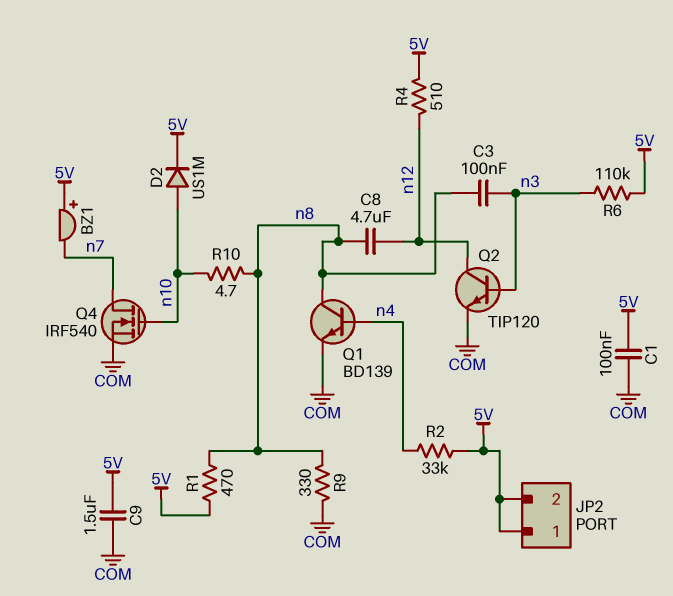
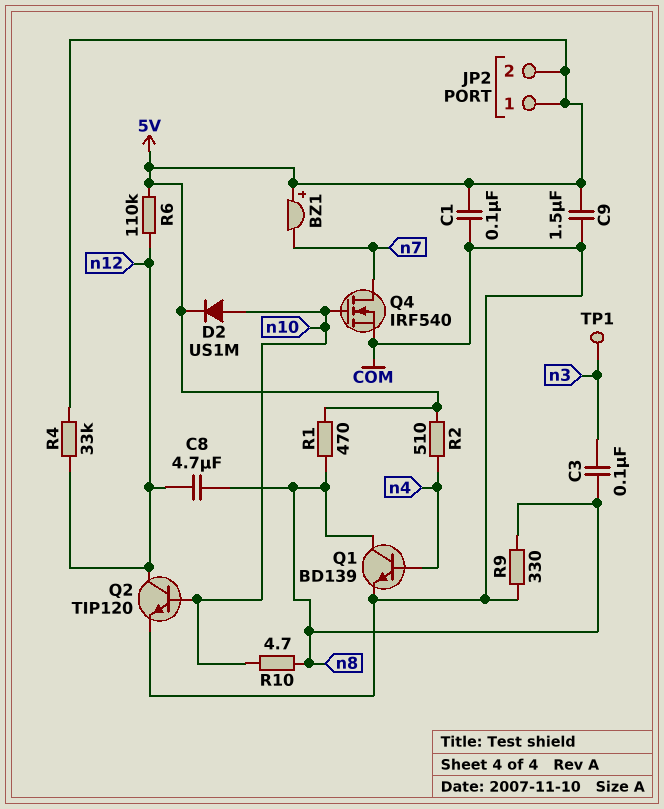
Q2: NPN TIP120 (B n3, C n12, E COM) -> NPN TIP120 (B n10, C n12, E COM)
R2: 33k (5V, n4) -> 510 (5V, n4)
R4: 510 (5V, n12) -> 33k (5V, n12)
R6: 110k (5V, n3) -> 110k (5V, n12)
TP1: none -> test point (n3)

